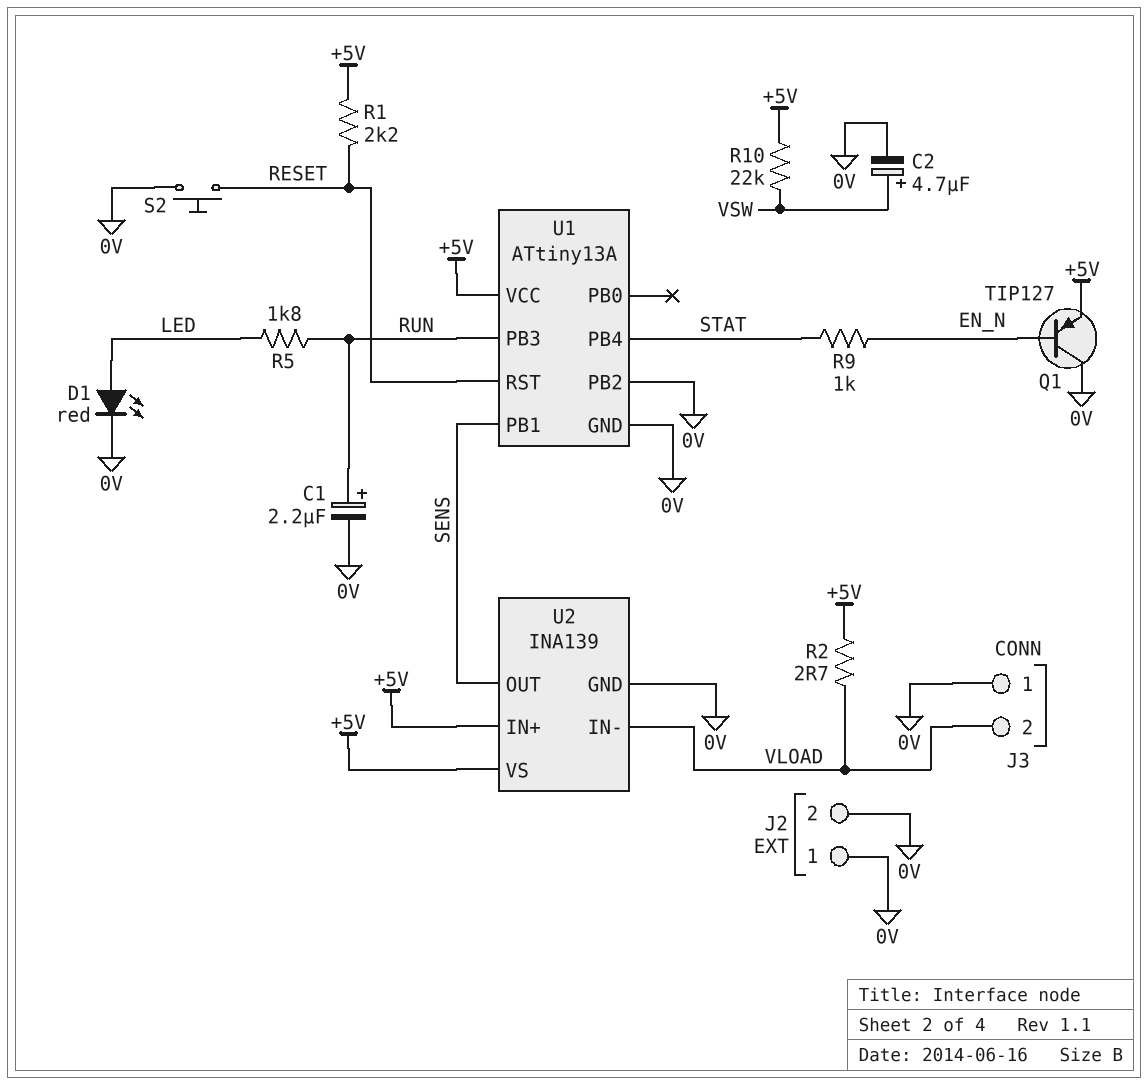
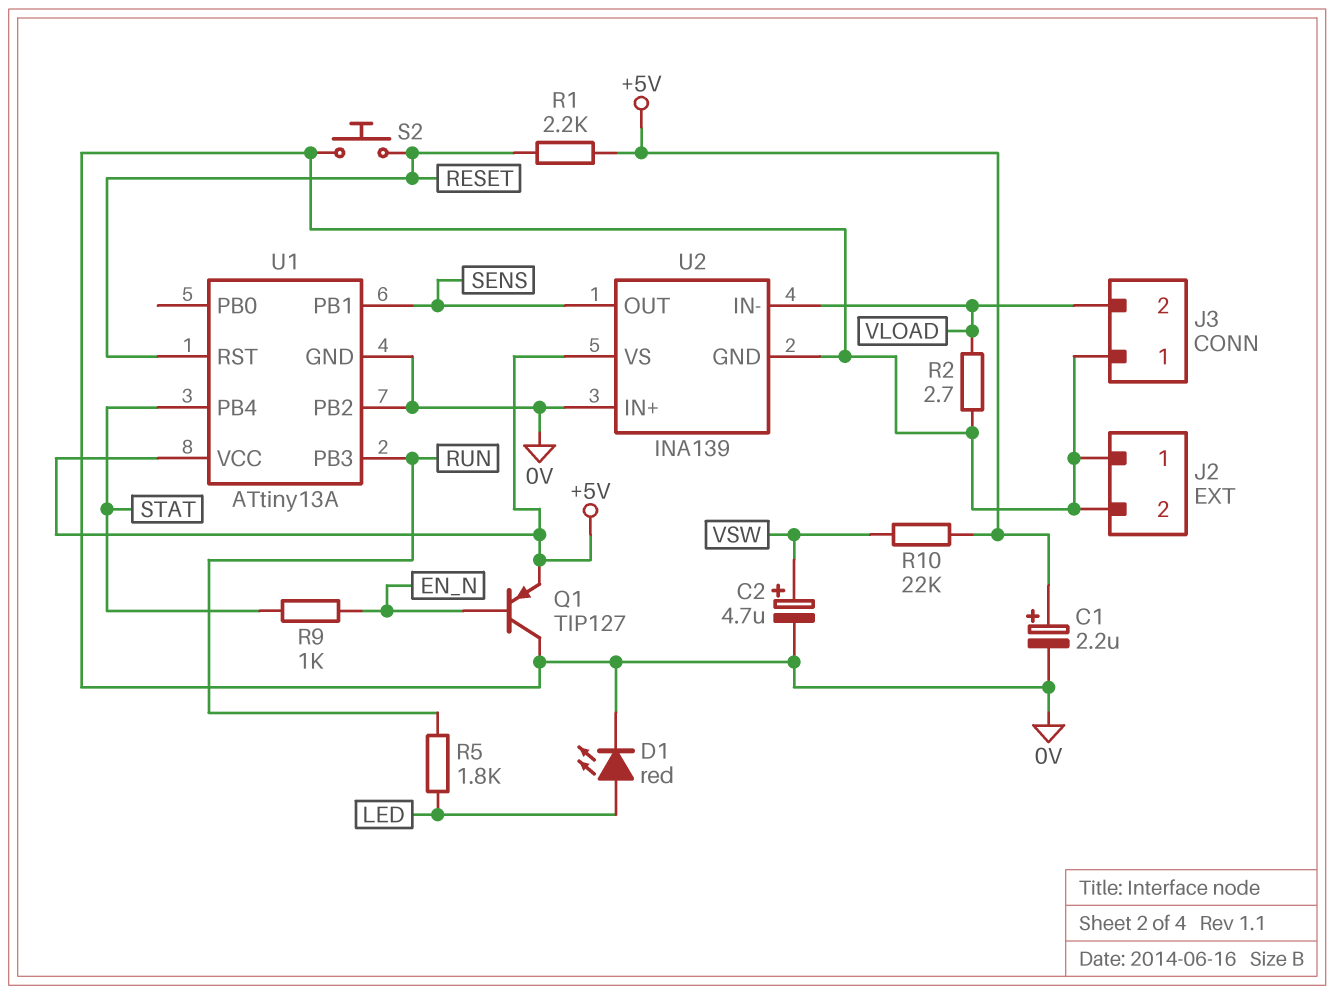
C1: 2.2uF (plus RUN, minus 0V) -> 2.2uF (plus +5V, minus 0V)
R2: 2.7 (+5V, VLOAD) -> 2.7 (0V, VLOAD)
U2 pin IN+: +5V -> 0V

